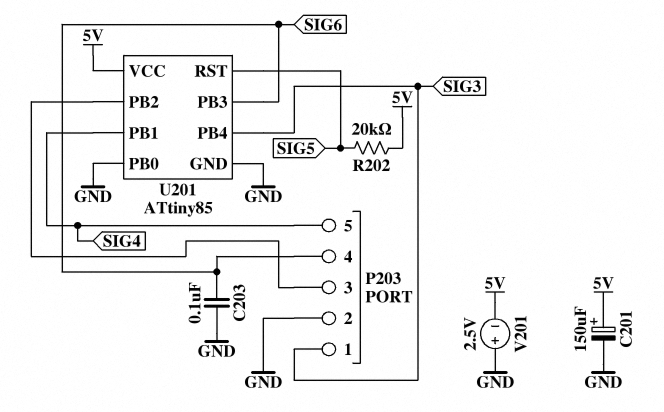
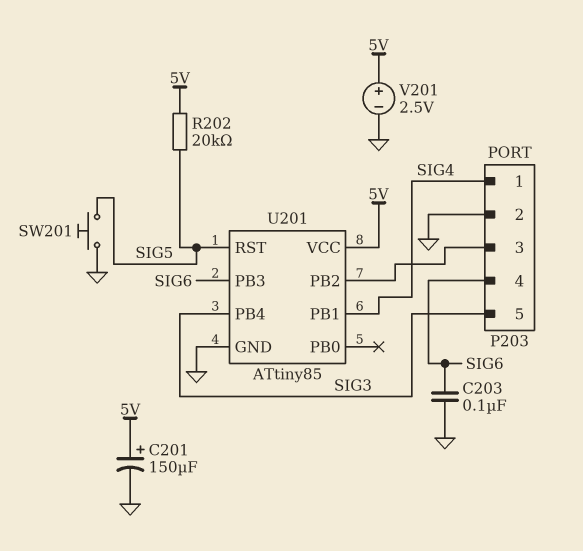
P203 pin 1: SIG3 -> SIG4
P203 pin 5: SIG4 -> SIG3
SW201: none -> button (GND, SIG5)
U201 pin PB0: GND -> none
V201: 2.5V (plus GND, minus 5V) -> 2.5V (plus 5V, minus GND)

